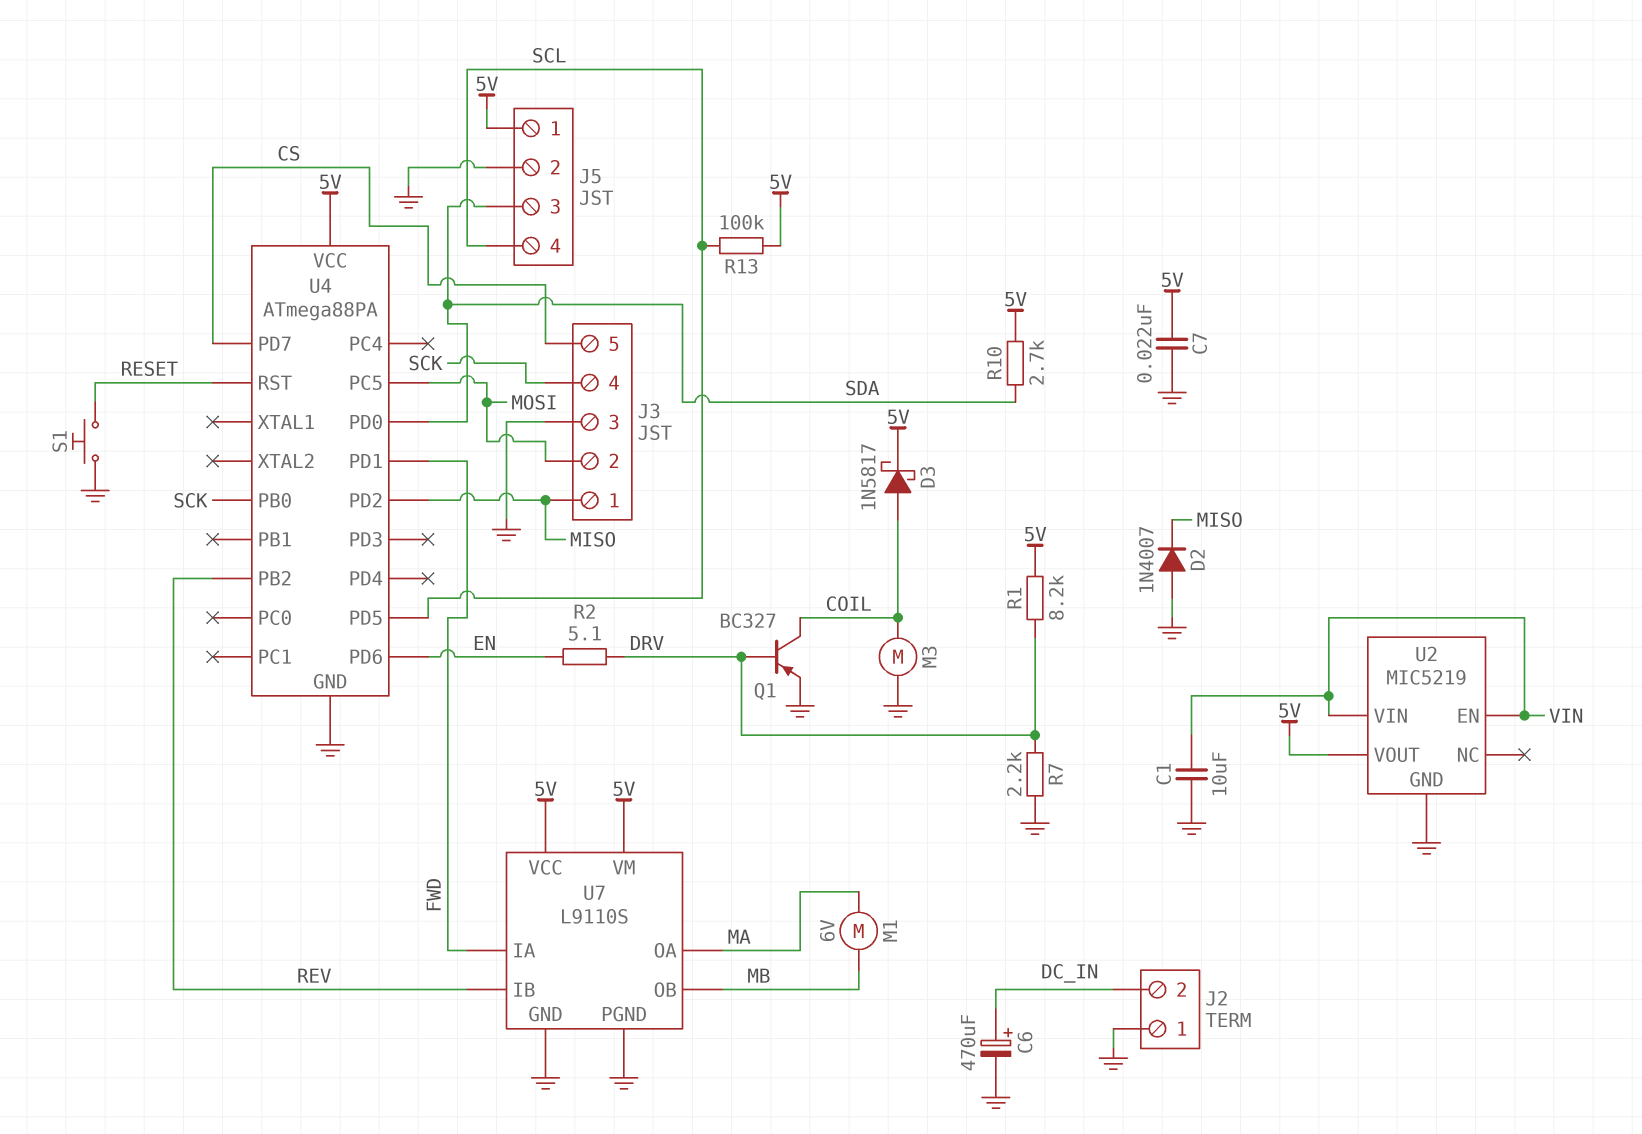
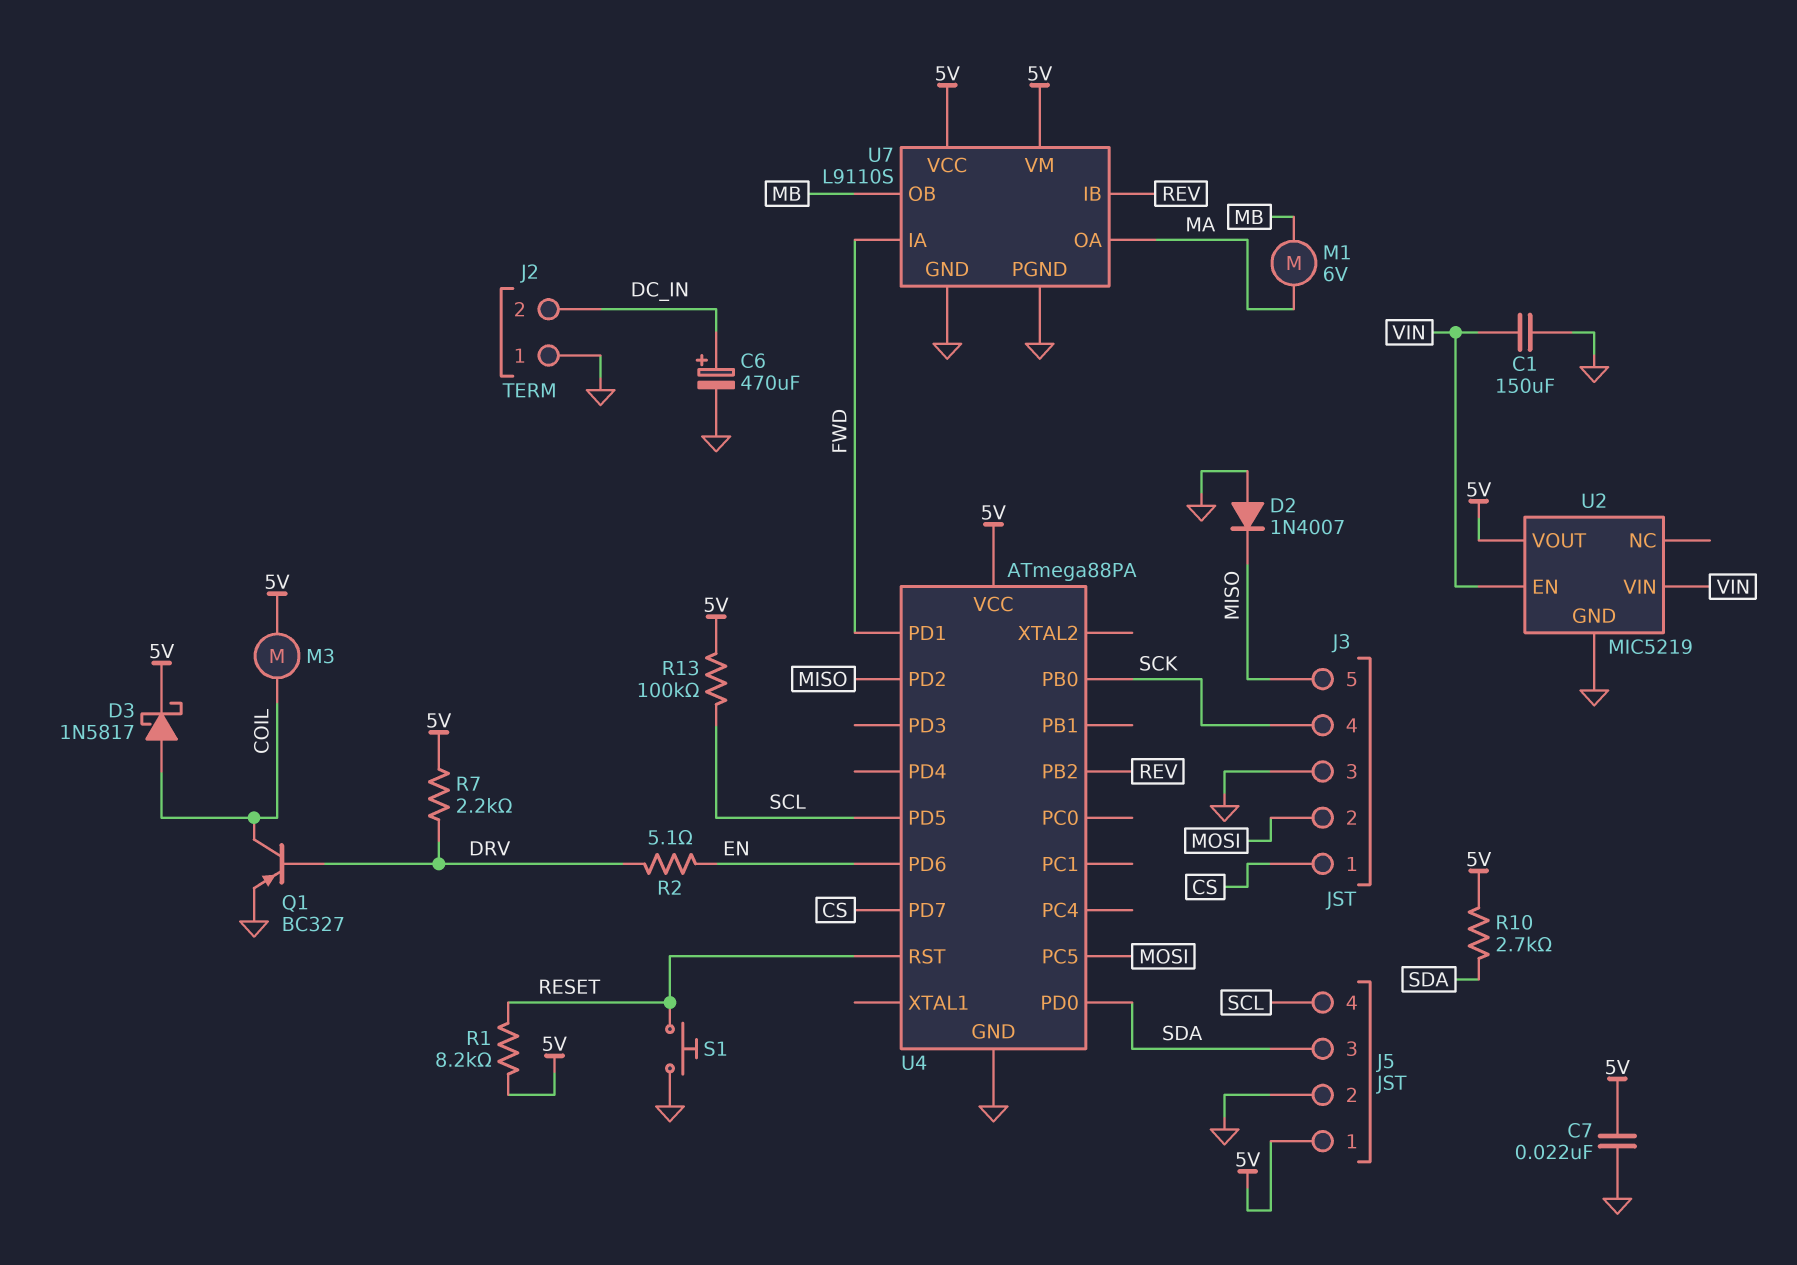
C1: 10uF (GND, VIN) -> 150uF (GND, VIN)
J3 pin 1: MISO -> CS
J3 pin 5: CS -> MISO
M3: motor (COIL, GND) -> motor (5V, COIL)
R1: 8.2k (5V, DRV) -> 8.2k (5V, RESET)
R7: 2.2k (DRV, GND) -> 2.2k (5V, DRV)

